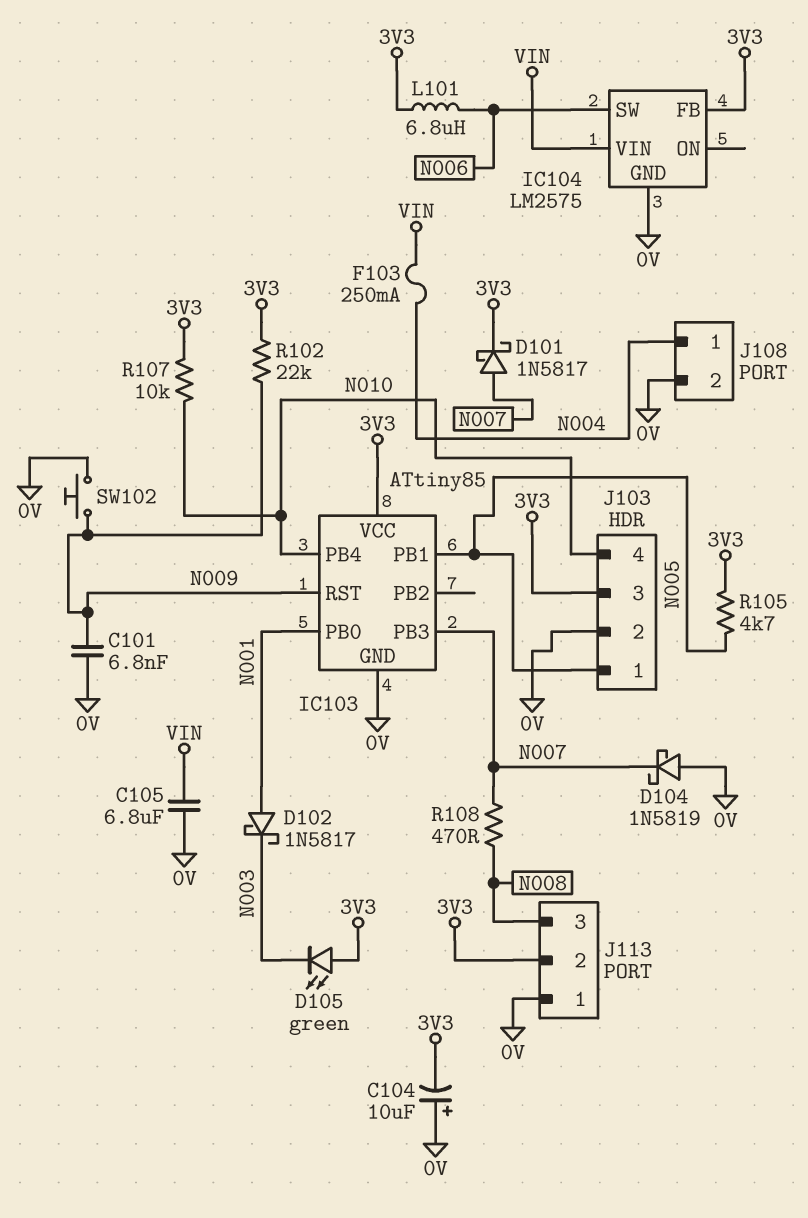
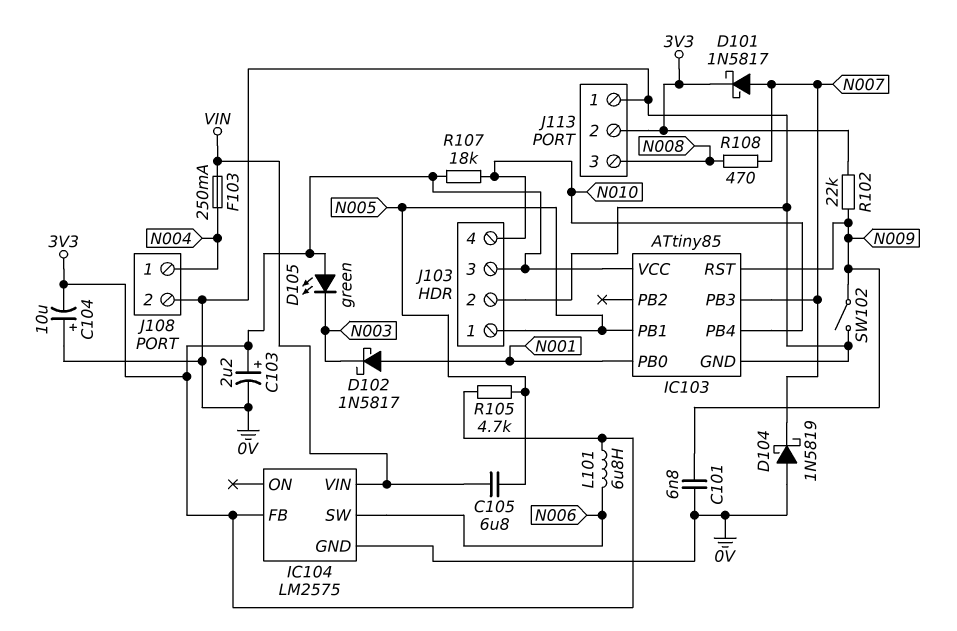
C103: none -> 2.2uF (plus 3V3, minus 0V)
C105: 6.8uF (0V, VIN) -> 6.8uF (N005, VIN)
R107: 10k (3V3, N010) -> 18k (3V3, N010)
SW102: button (0V, N009) -> switch (0V, N009)

